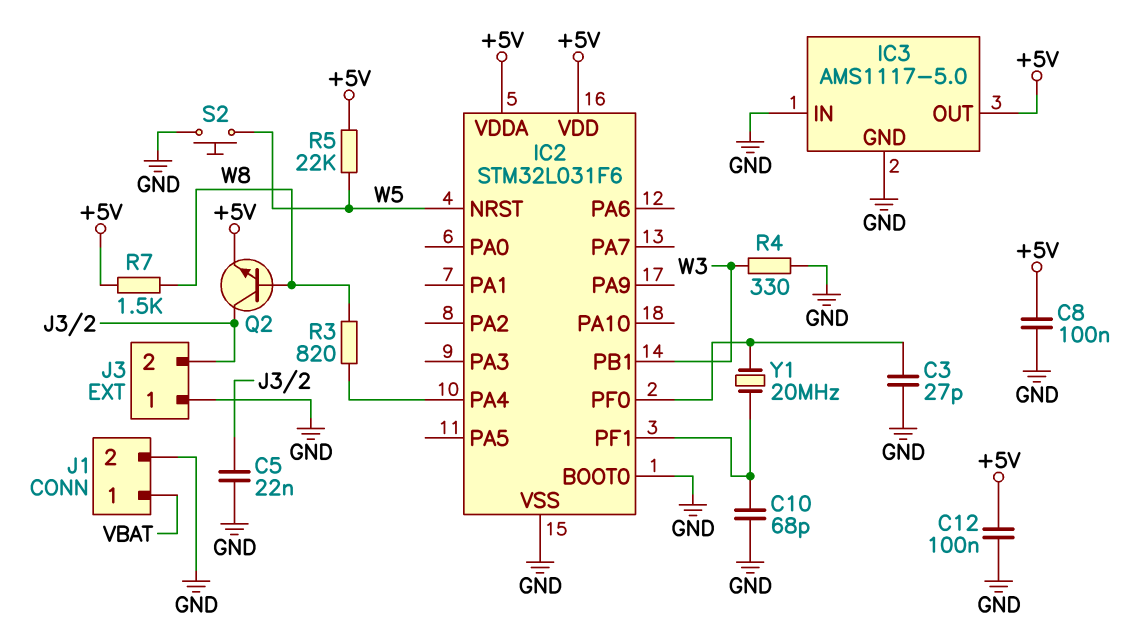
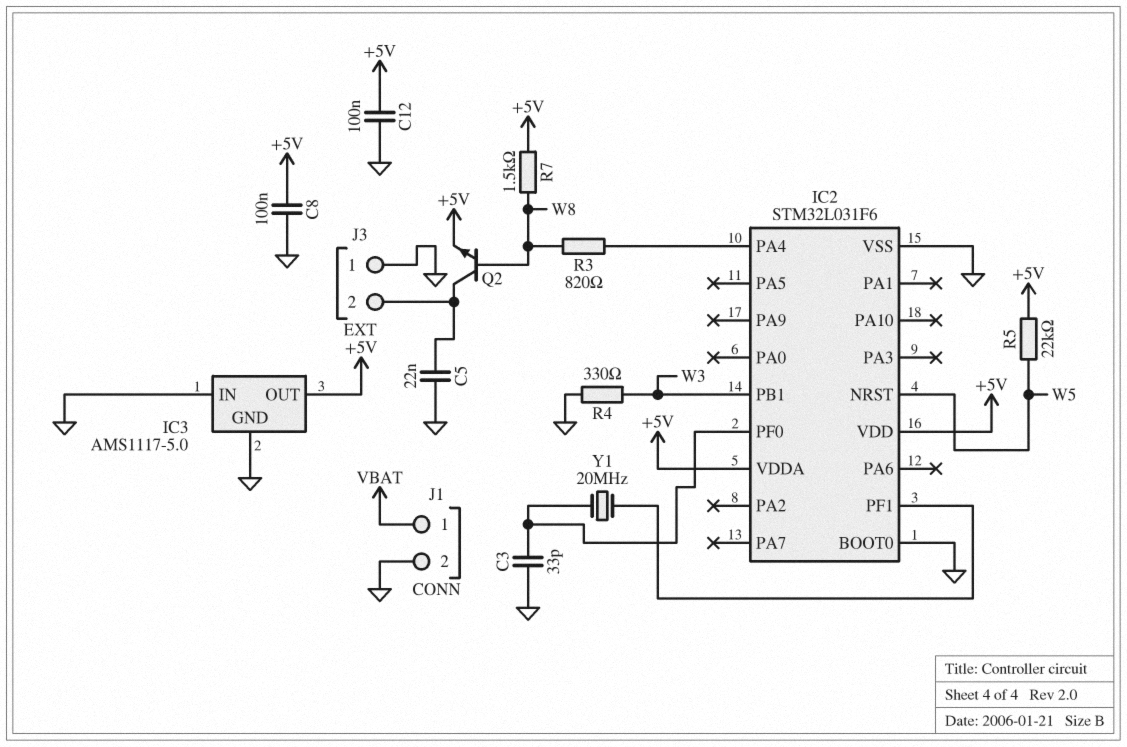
C3: 27pF (GND, IC2/PF0) -> 33pF (GND, IC2/PF0)
C10: 68pF (GND, IC2/PF1) -> none
S2: button (GND, W5) -> none

